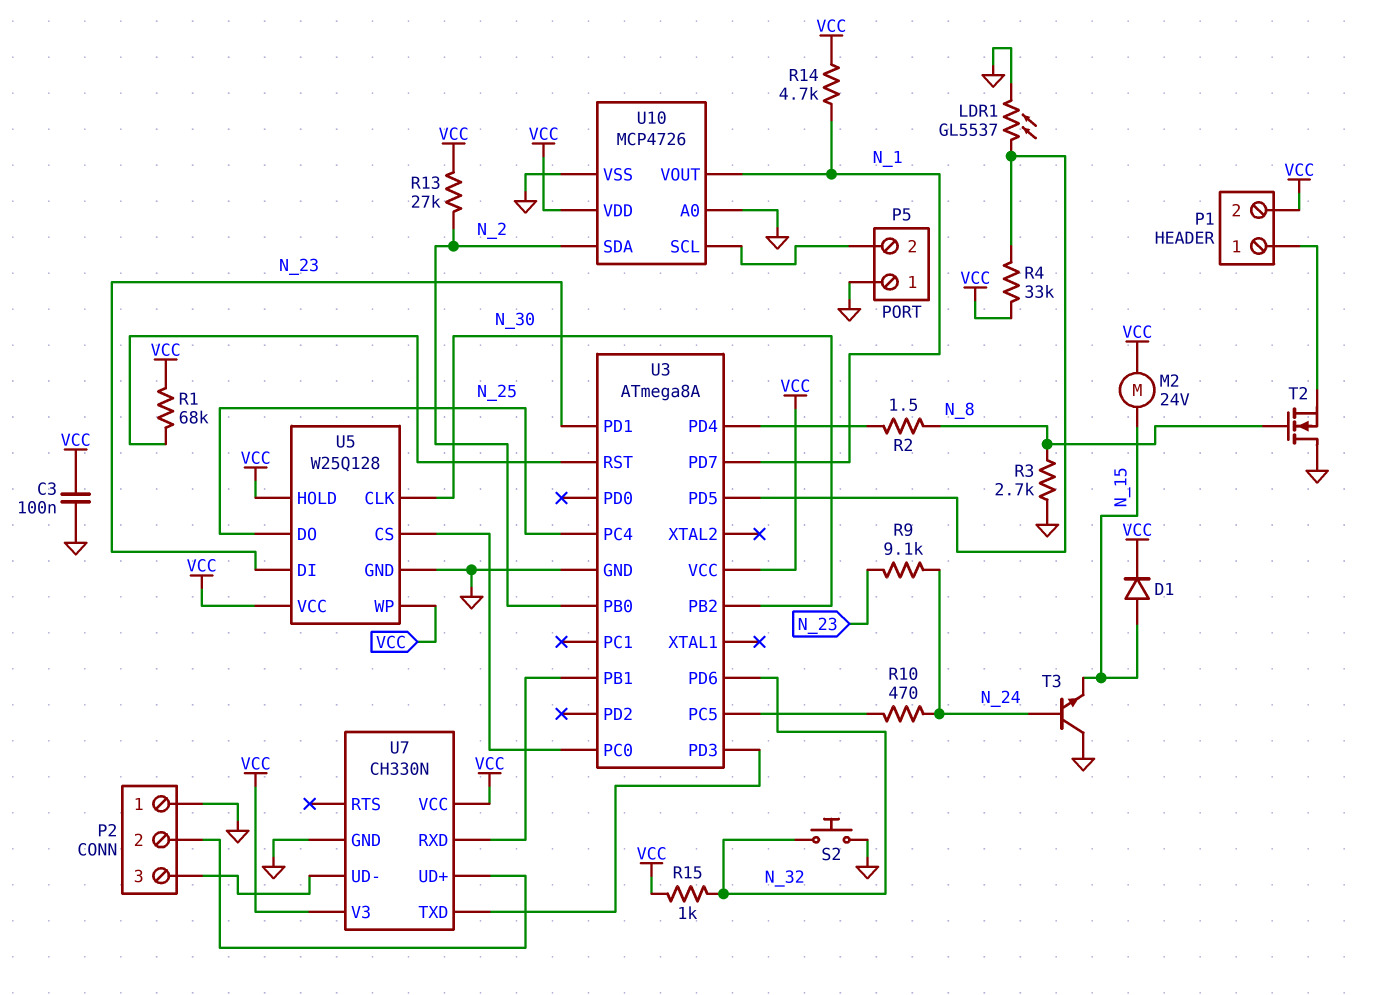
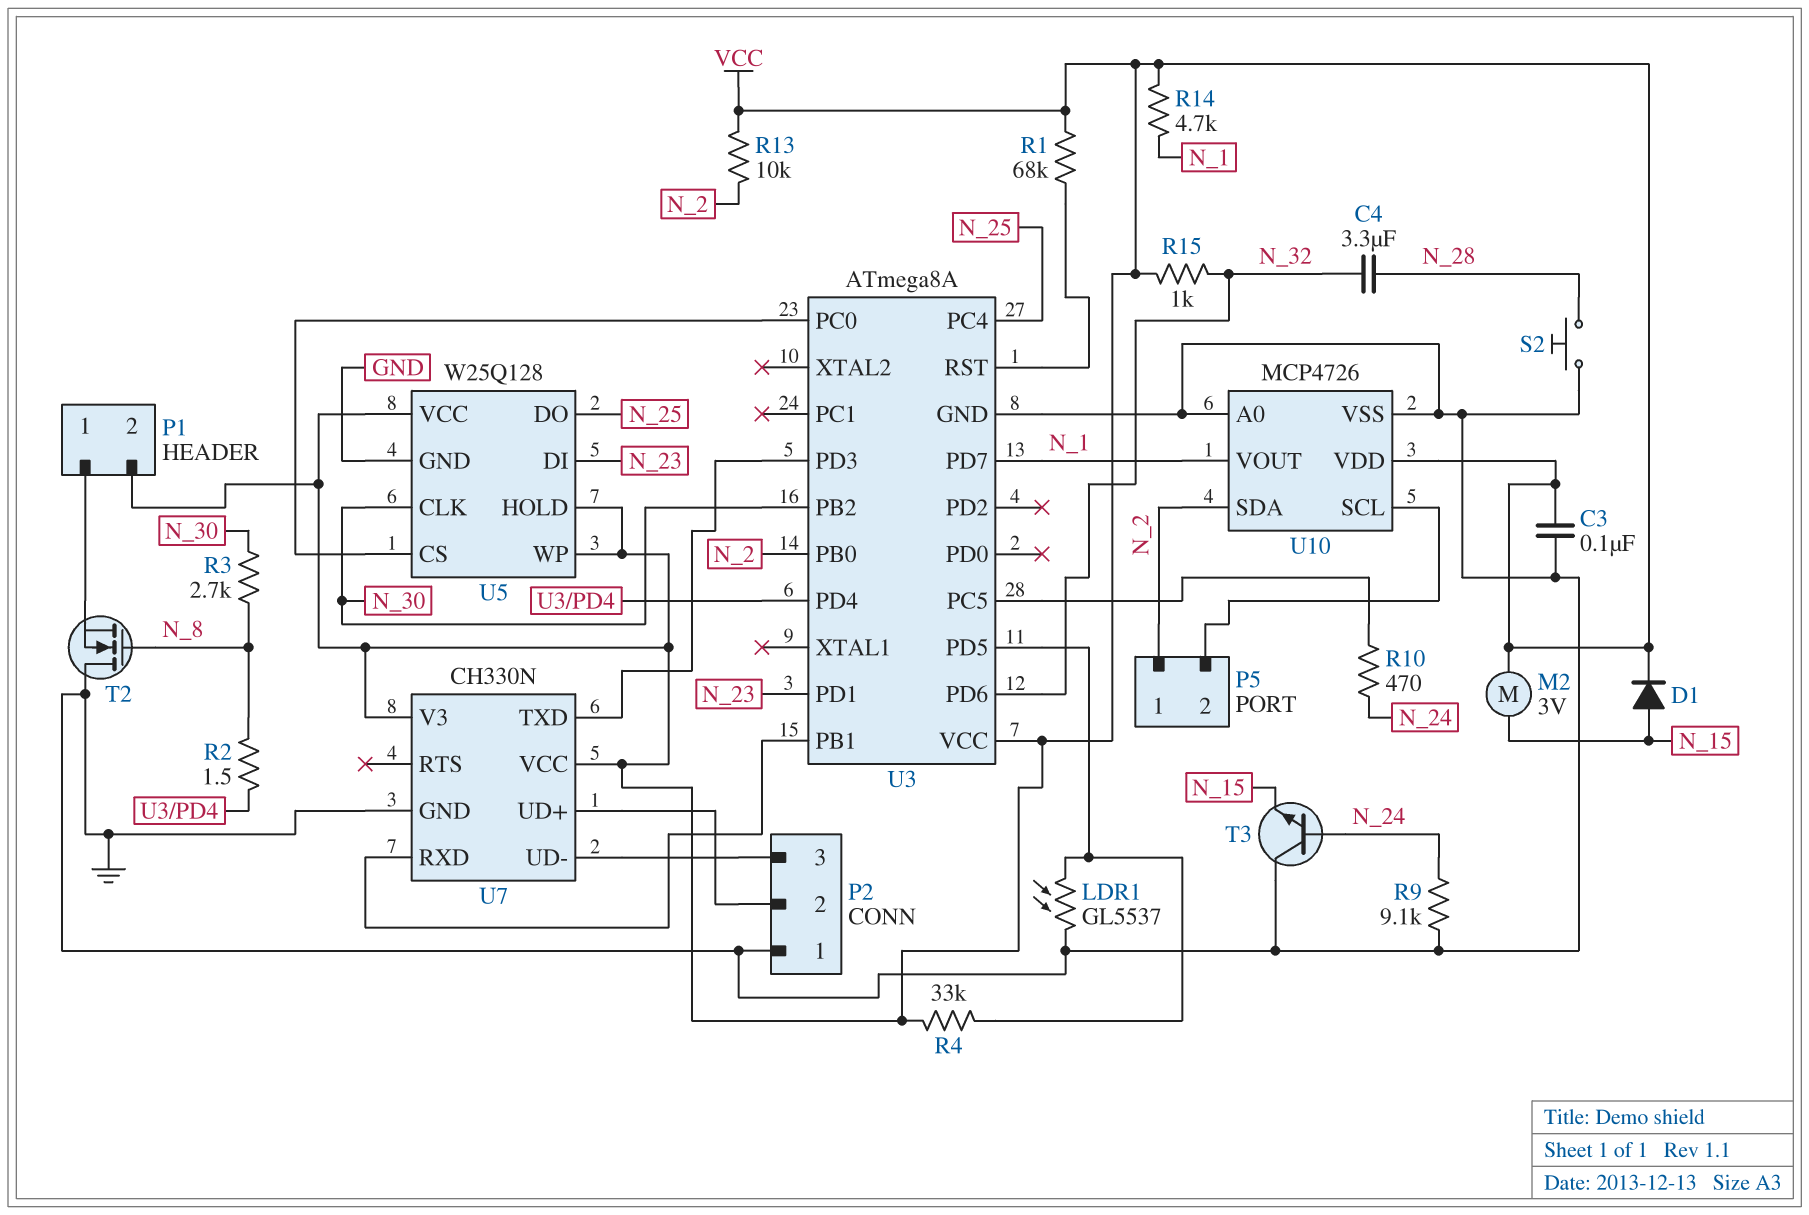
C4: none -> 3.3uF (N_28, N_32)
M2: motor 24V (N_15, VCC) -> motor 3V (N_15, VCC)
P5 pin 1: GND -> N_2
R3: 2.7k (GND, N_8) -> 2.7k (N_8, N_30)
R9: 9.1k (N_23, N_24) -> 9.1k (GND, N_24)
R13: 27k (N_2, VCC) -> 10k (N_2, VCC)
S2: button (GND, N_32) -> button (GND, N_28)

